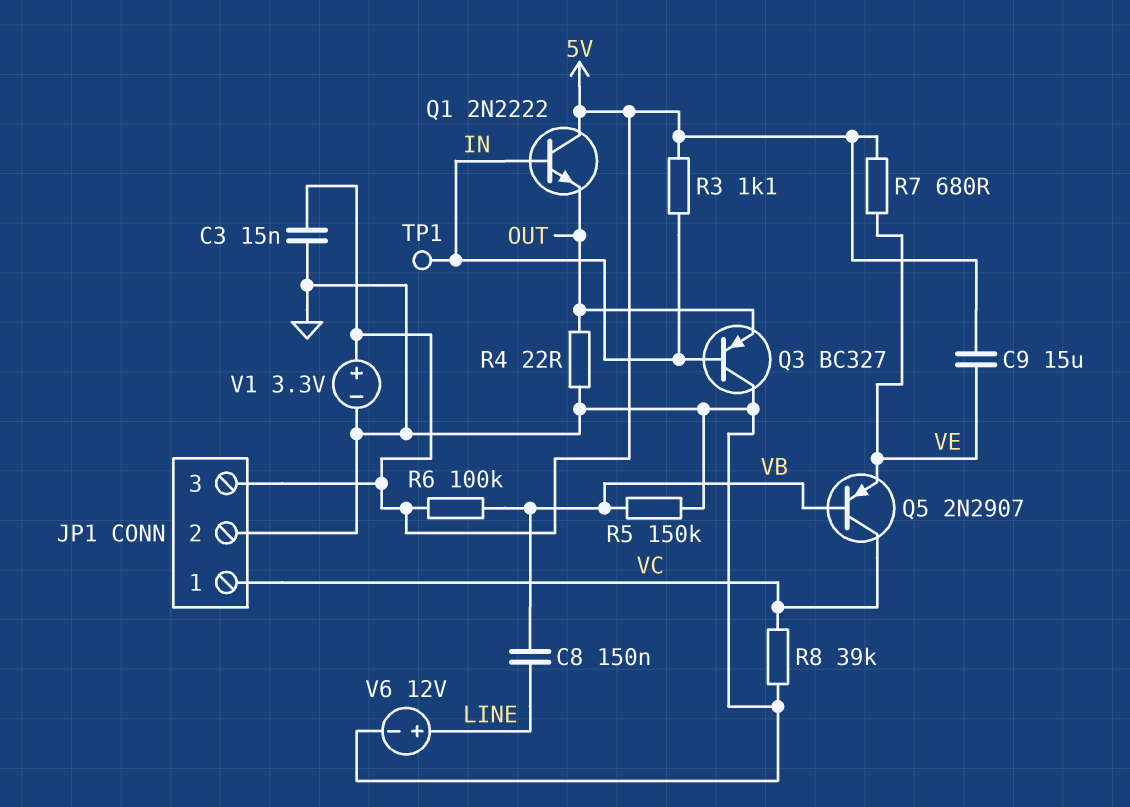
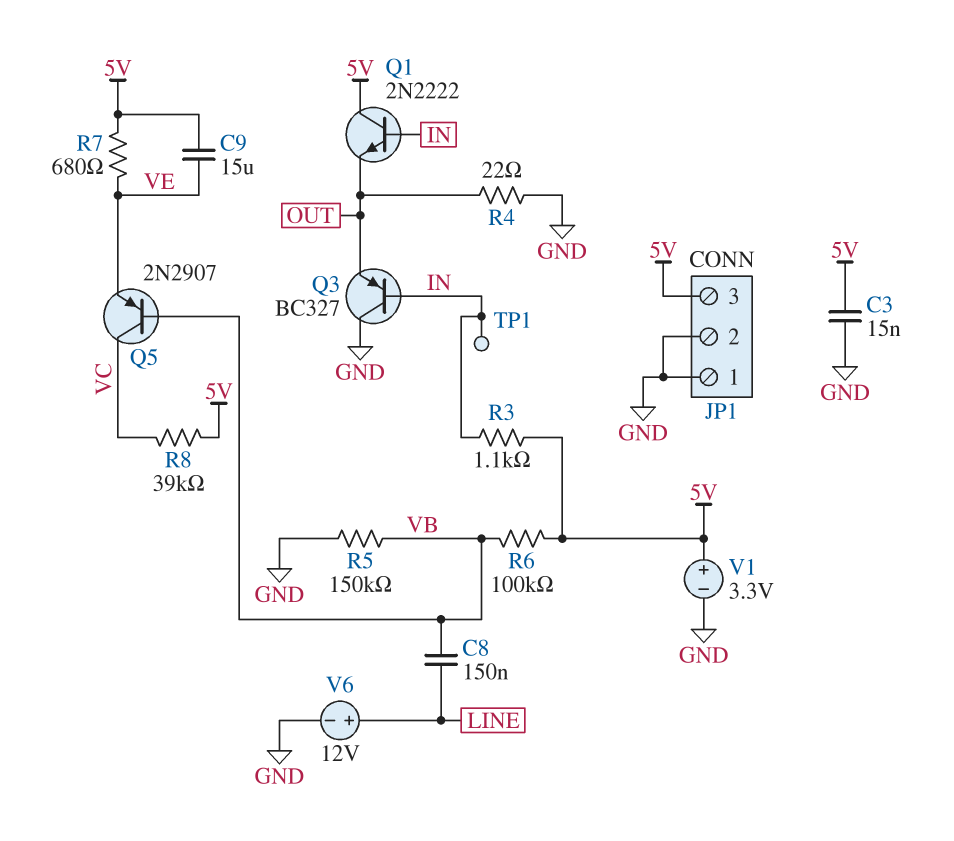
JP1 pin 1: VC -> GND
R8: 39k (GND, VC) -> 39k (5V, VC)

